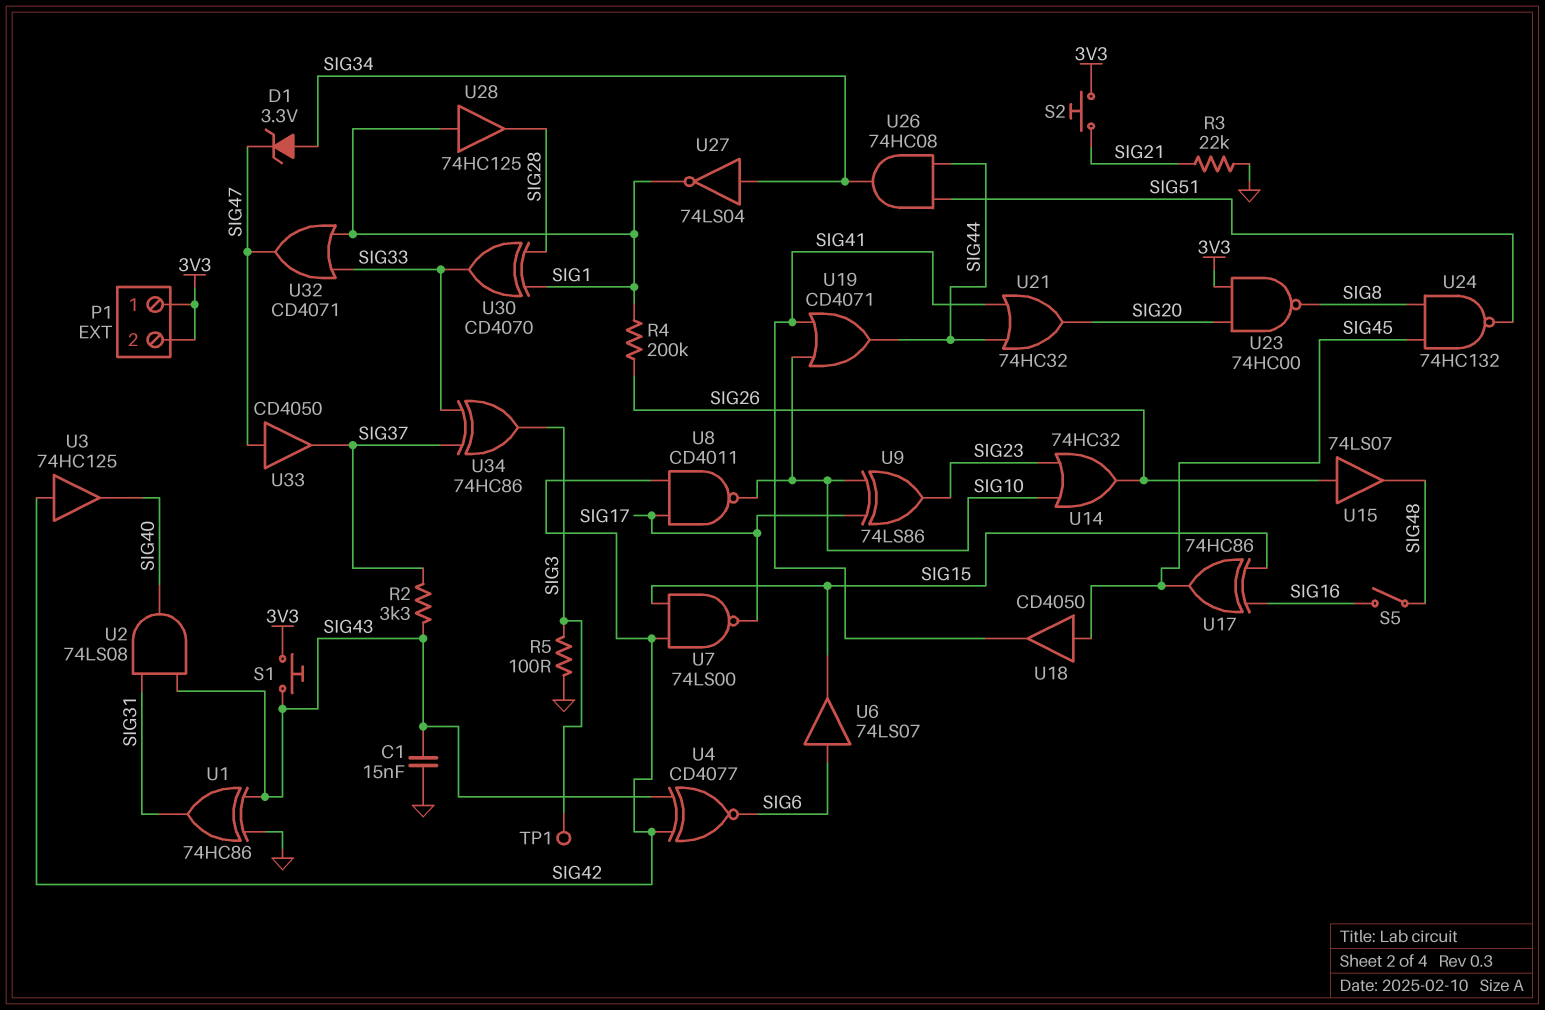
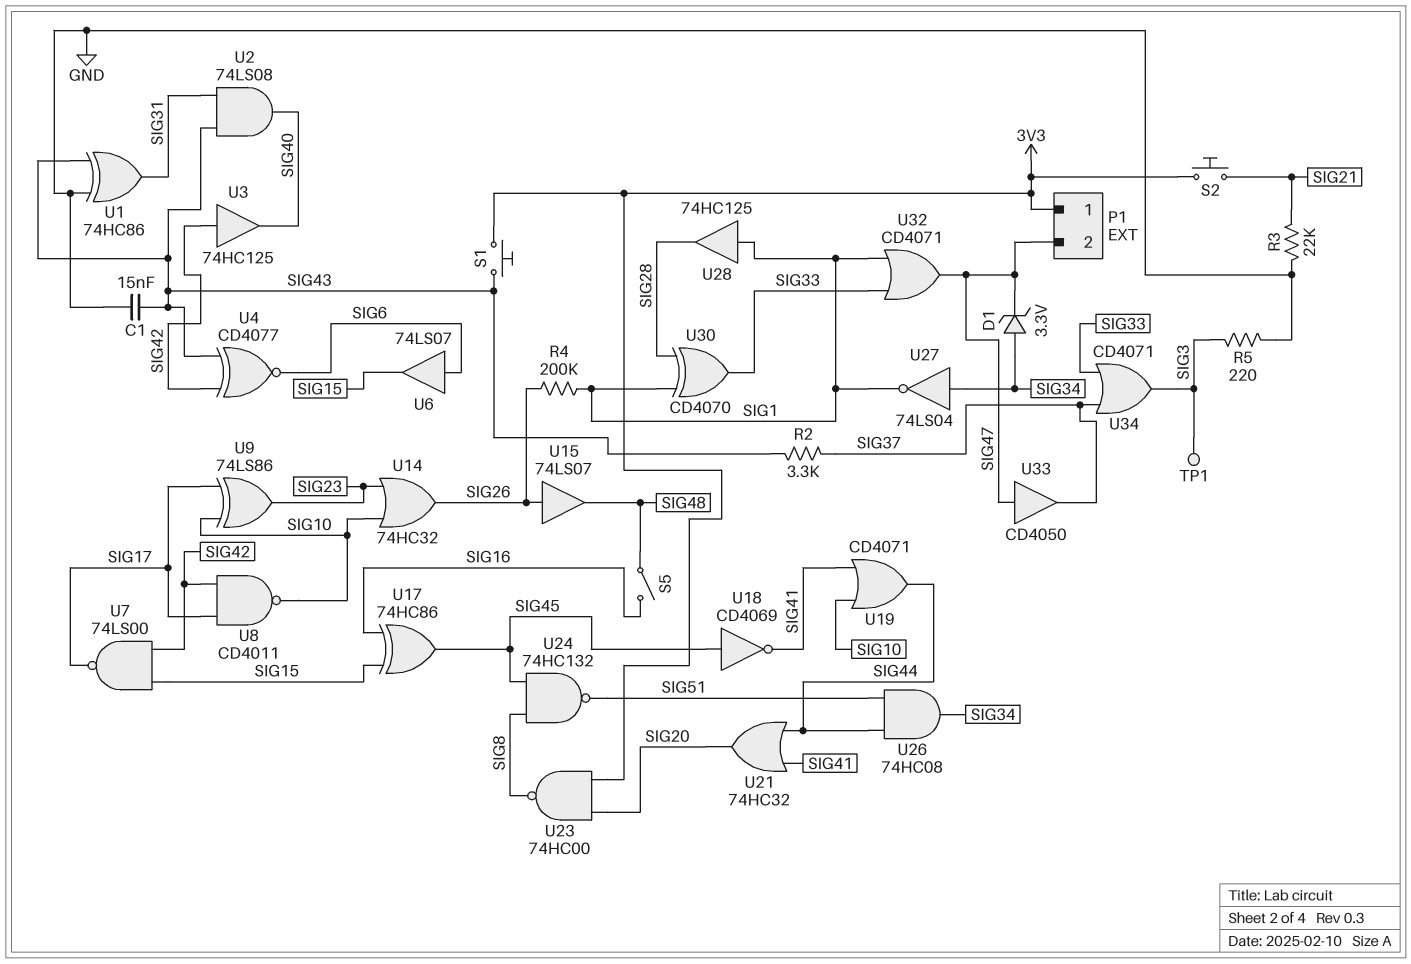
P1 pin 2: 3V3 -> SIG47
R5: 100 (GND, SIG3) -> 220 (GND, SIG3)
U18: buffer CD4050 (in SIG45, out SIG41) -> NOT CD4069 (in SIG45, out SIG41)
U34: XOR 74HC86 (in SIG33, in SIG37, out SIG3) -> OR CD4071 (in SIG33, in SIG37, out SIG3)

